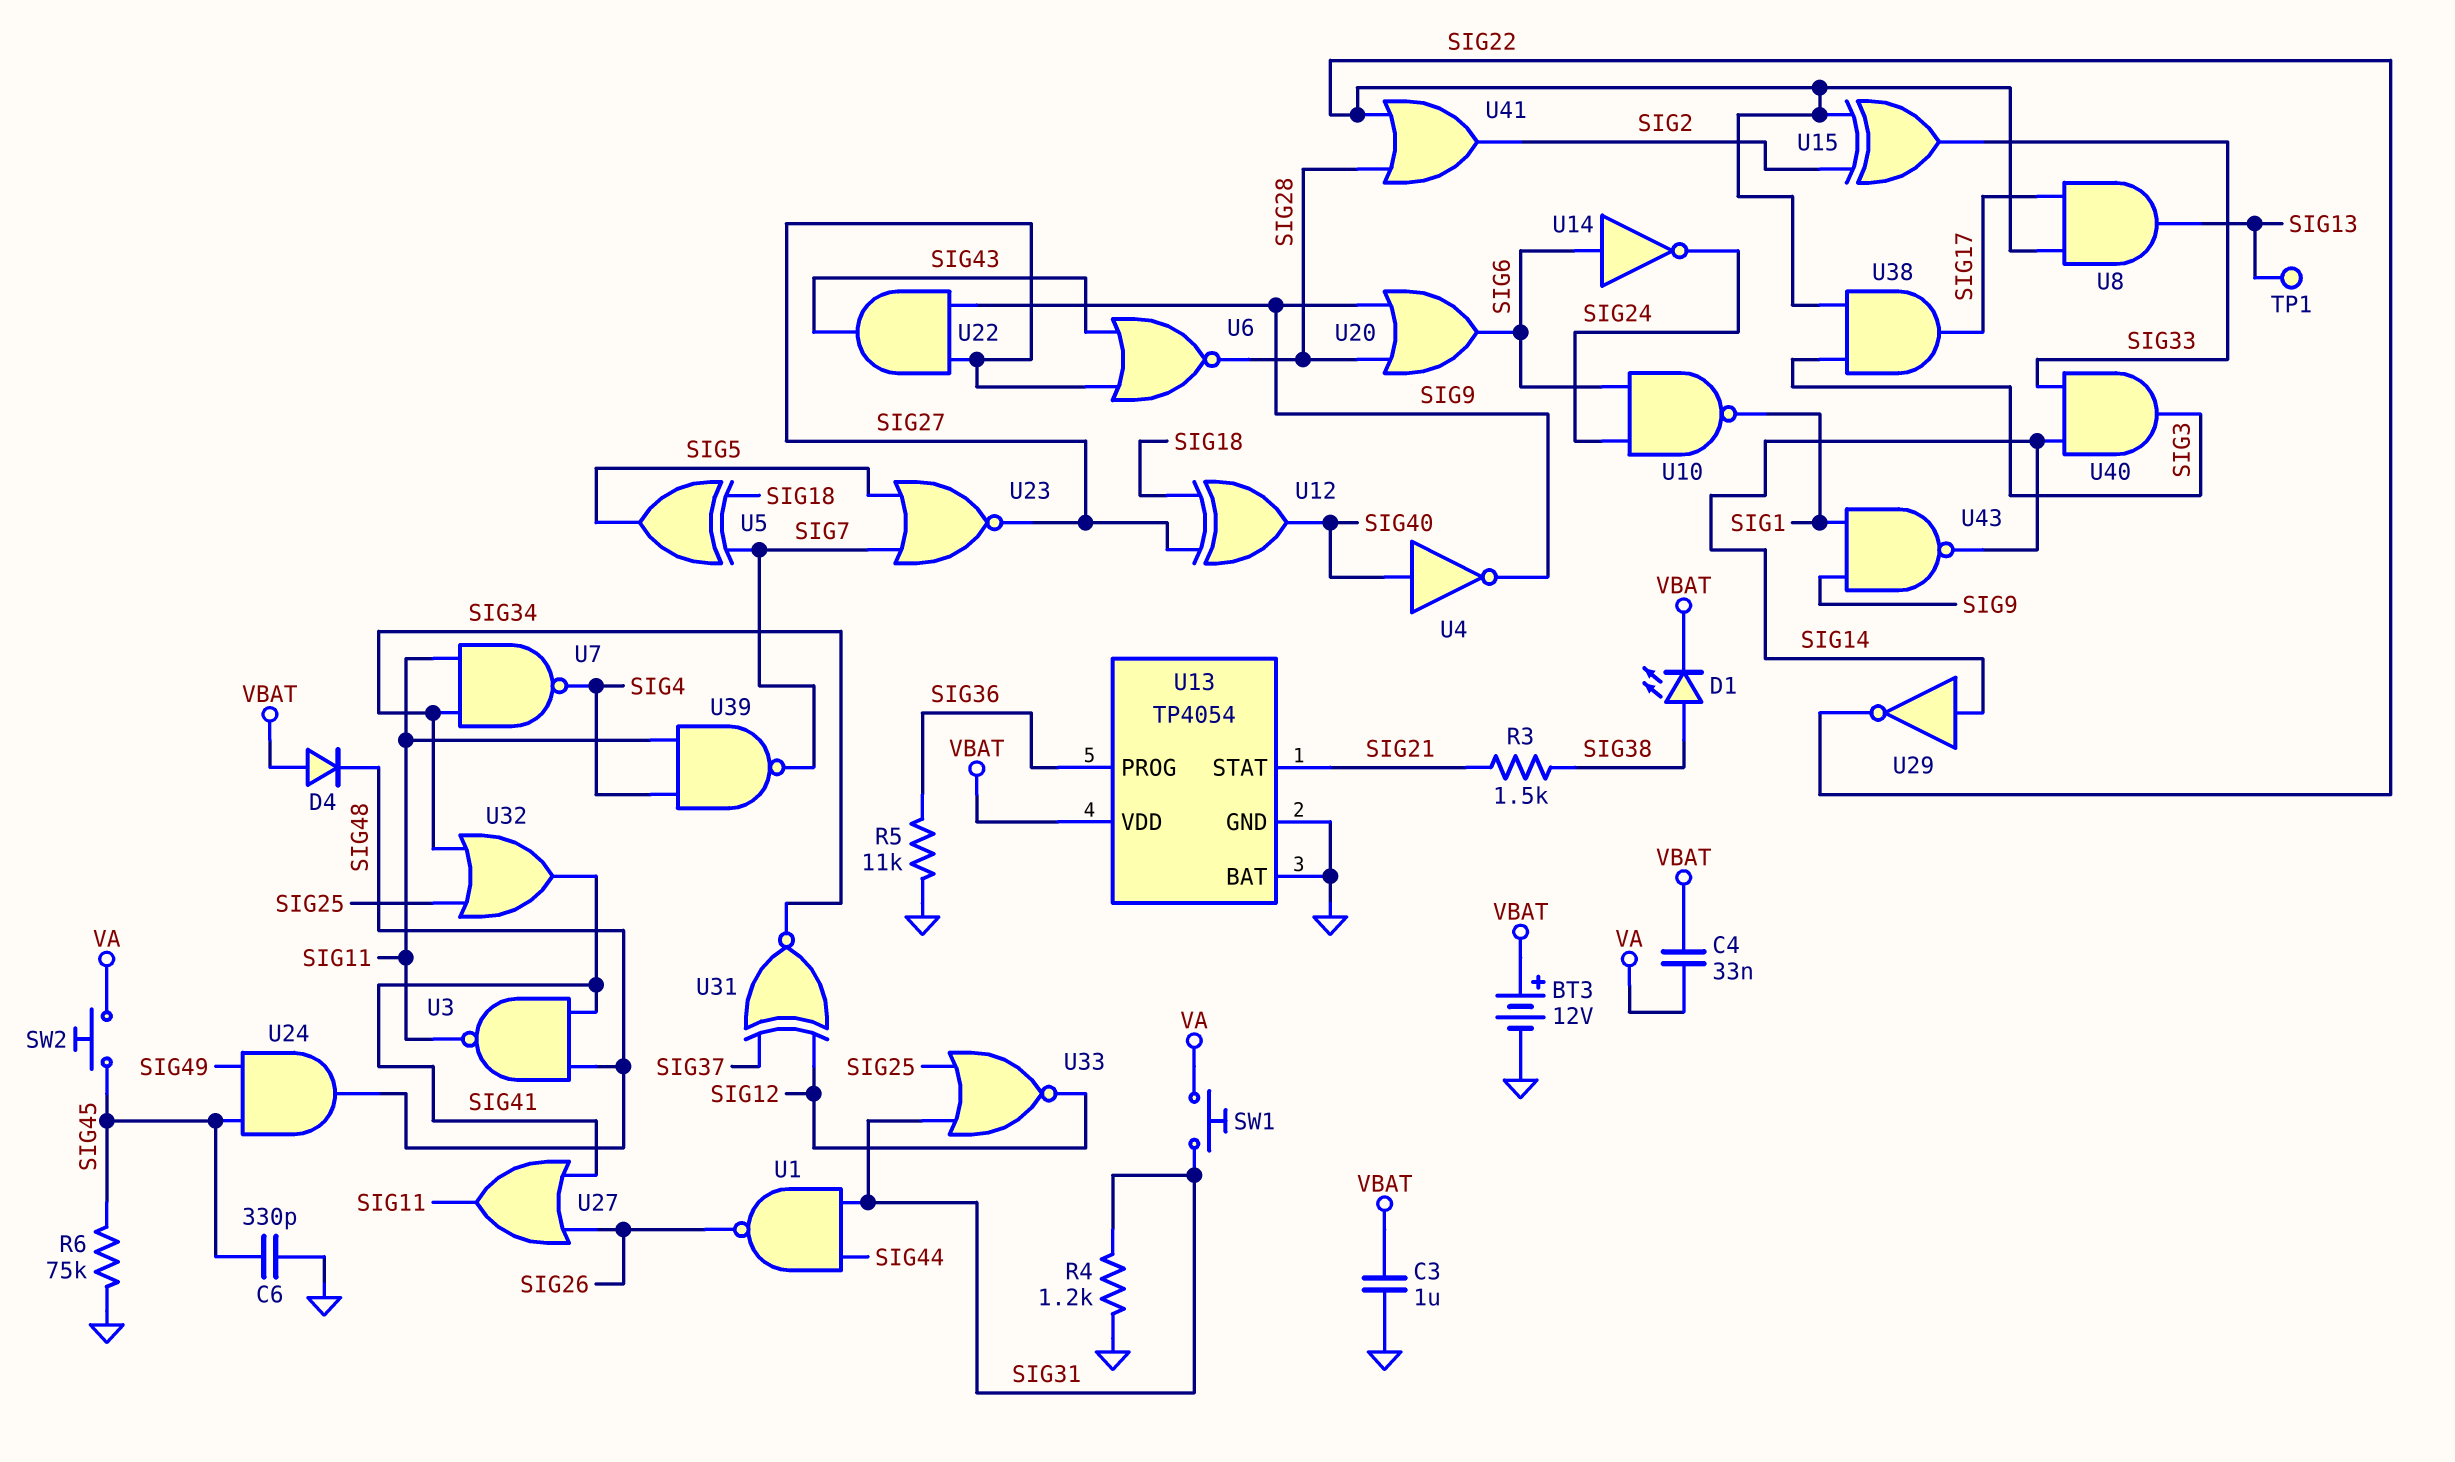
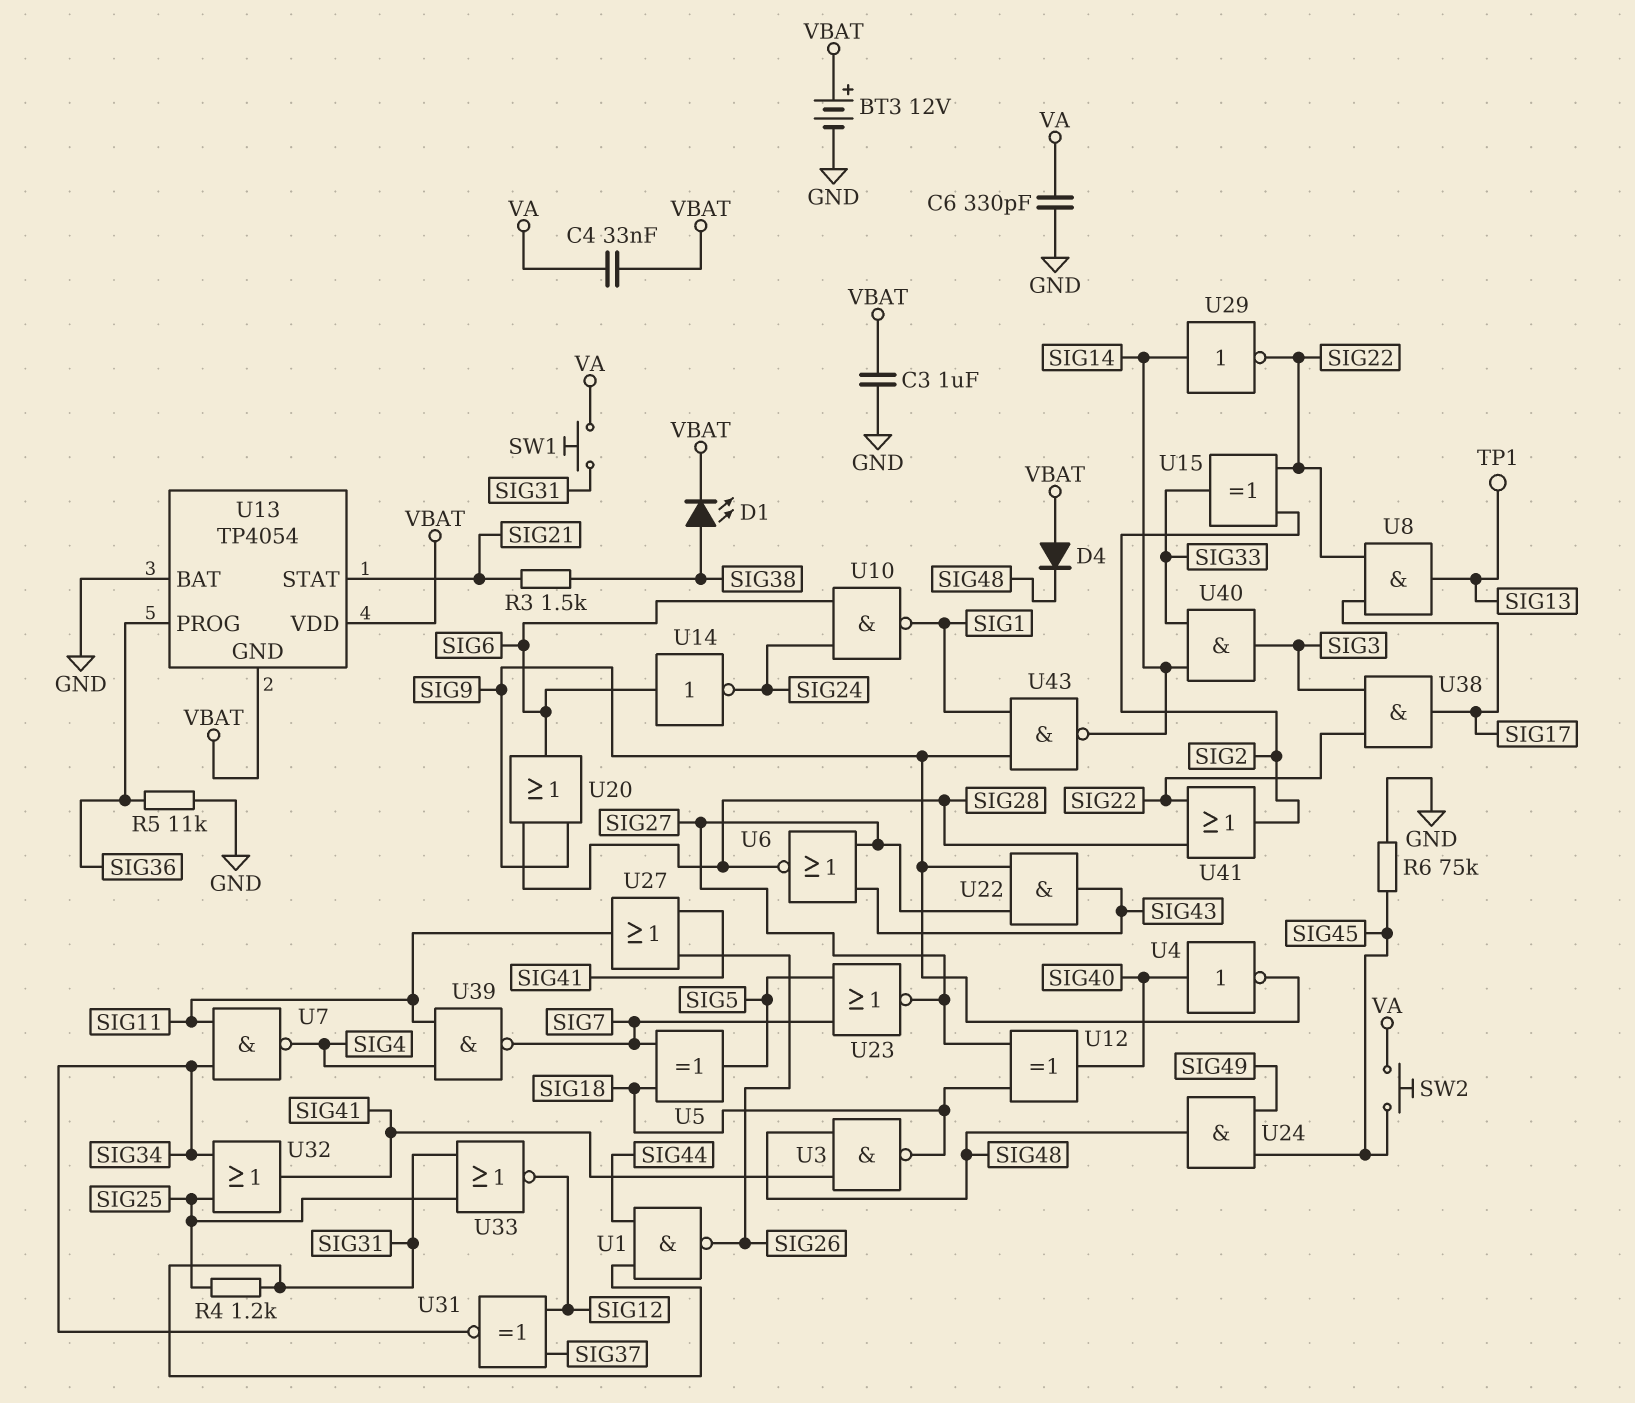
C6: 330pF (GND, SIG45) -> 330pF (GND, VA)
R4: 1.2k (GND, SIG31) -> 1.2k (SIG25, SIG31)
U3: NAND (in SIG41, in SIG48, out SIG11) -> NAND (in SIG41, in SIG48, out SIG18)
U13 pin GND: GND -> VBAT

